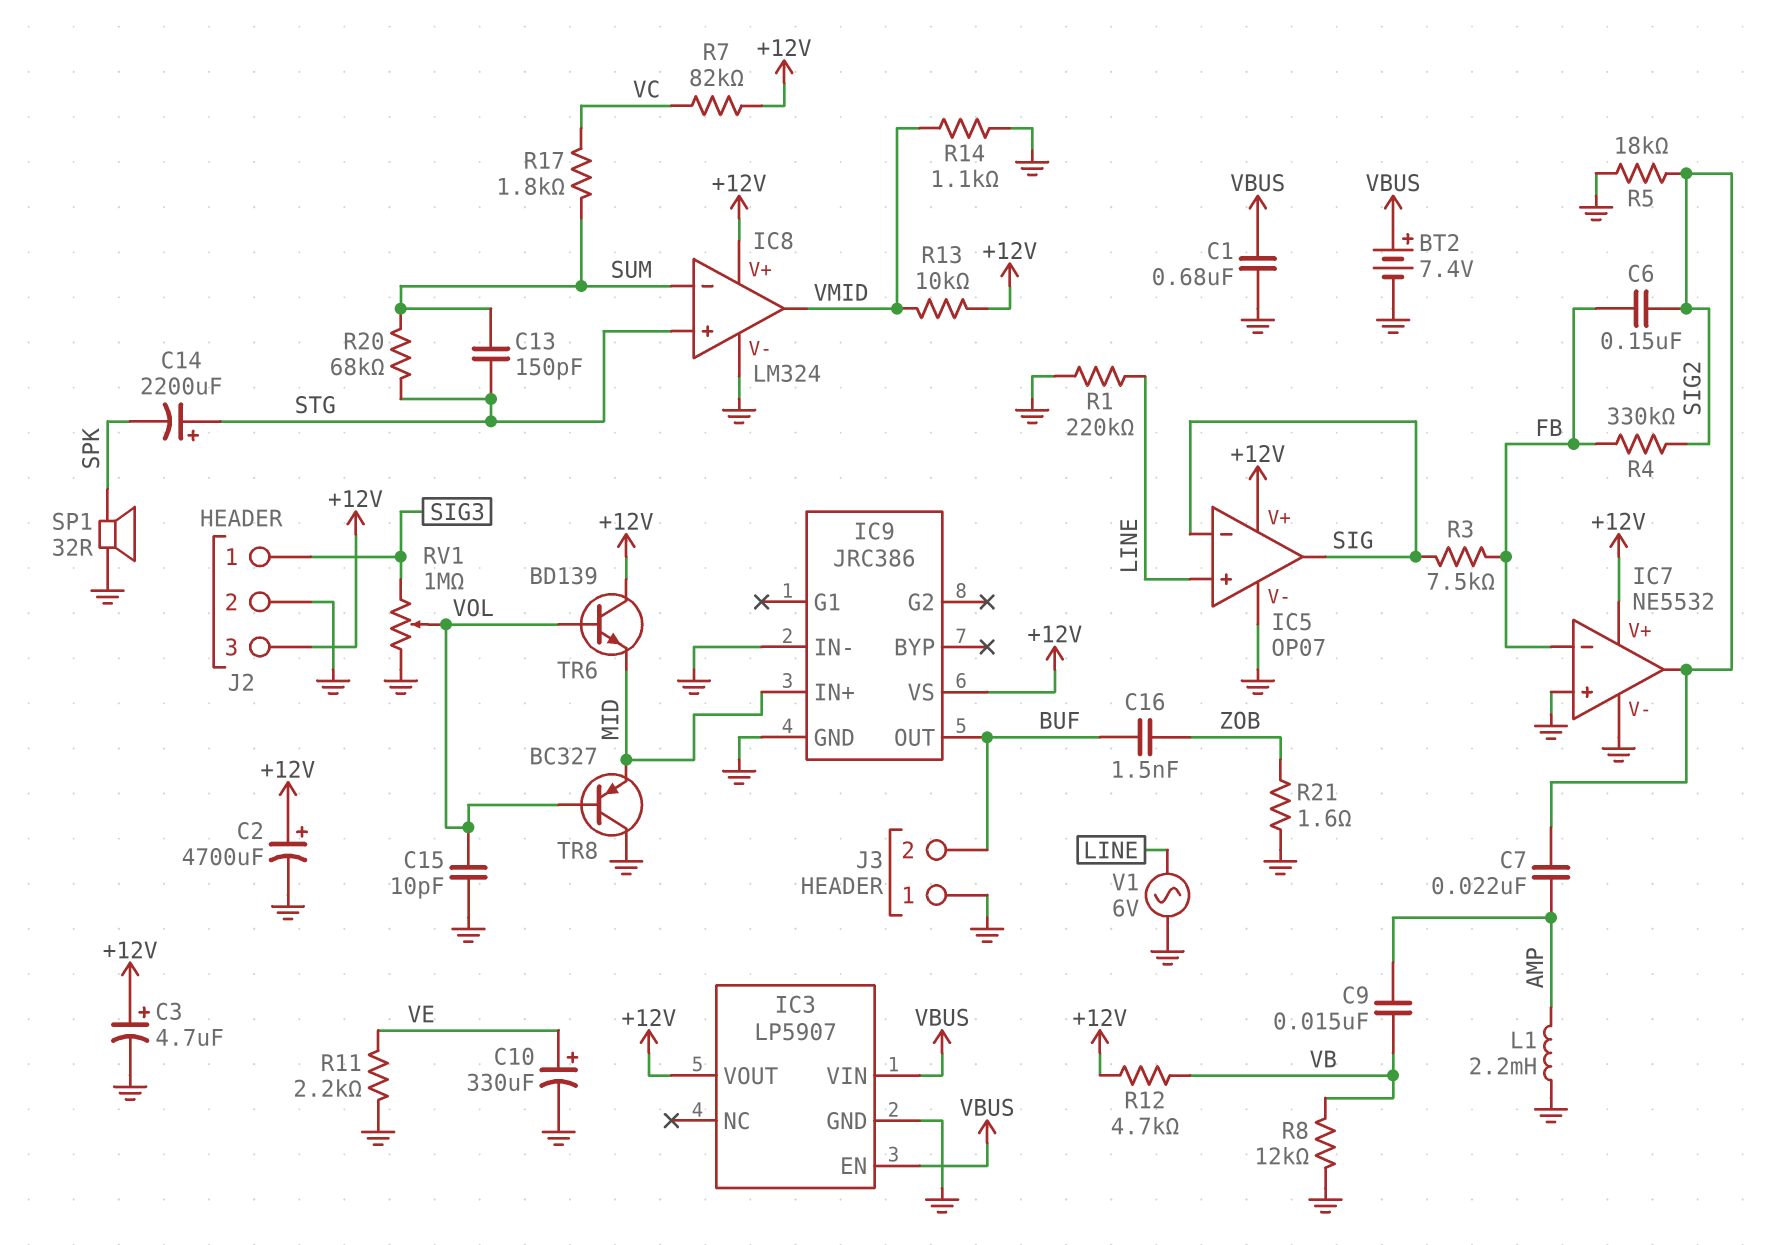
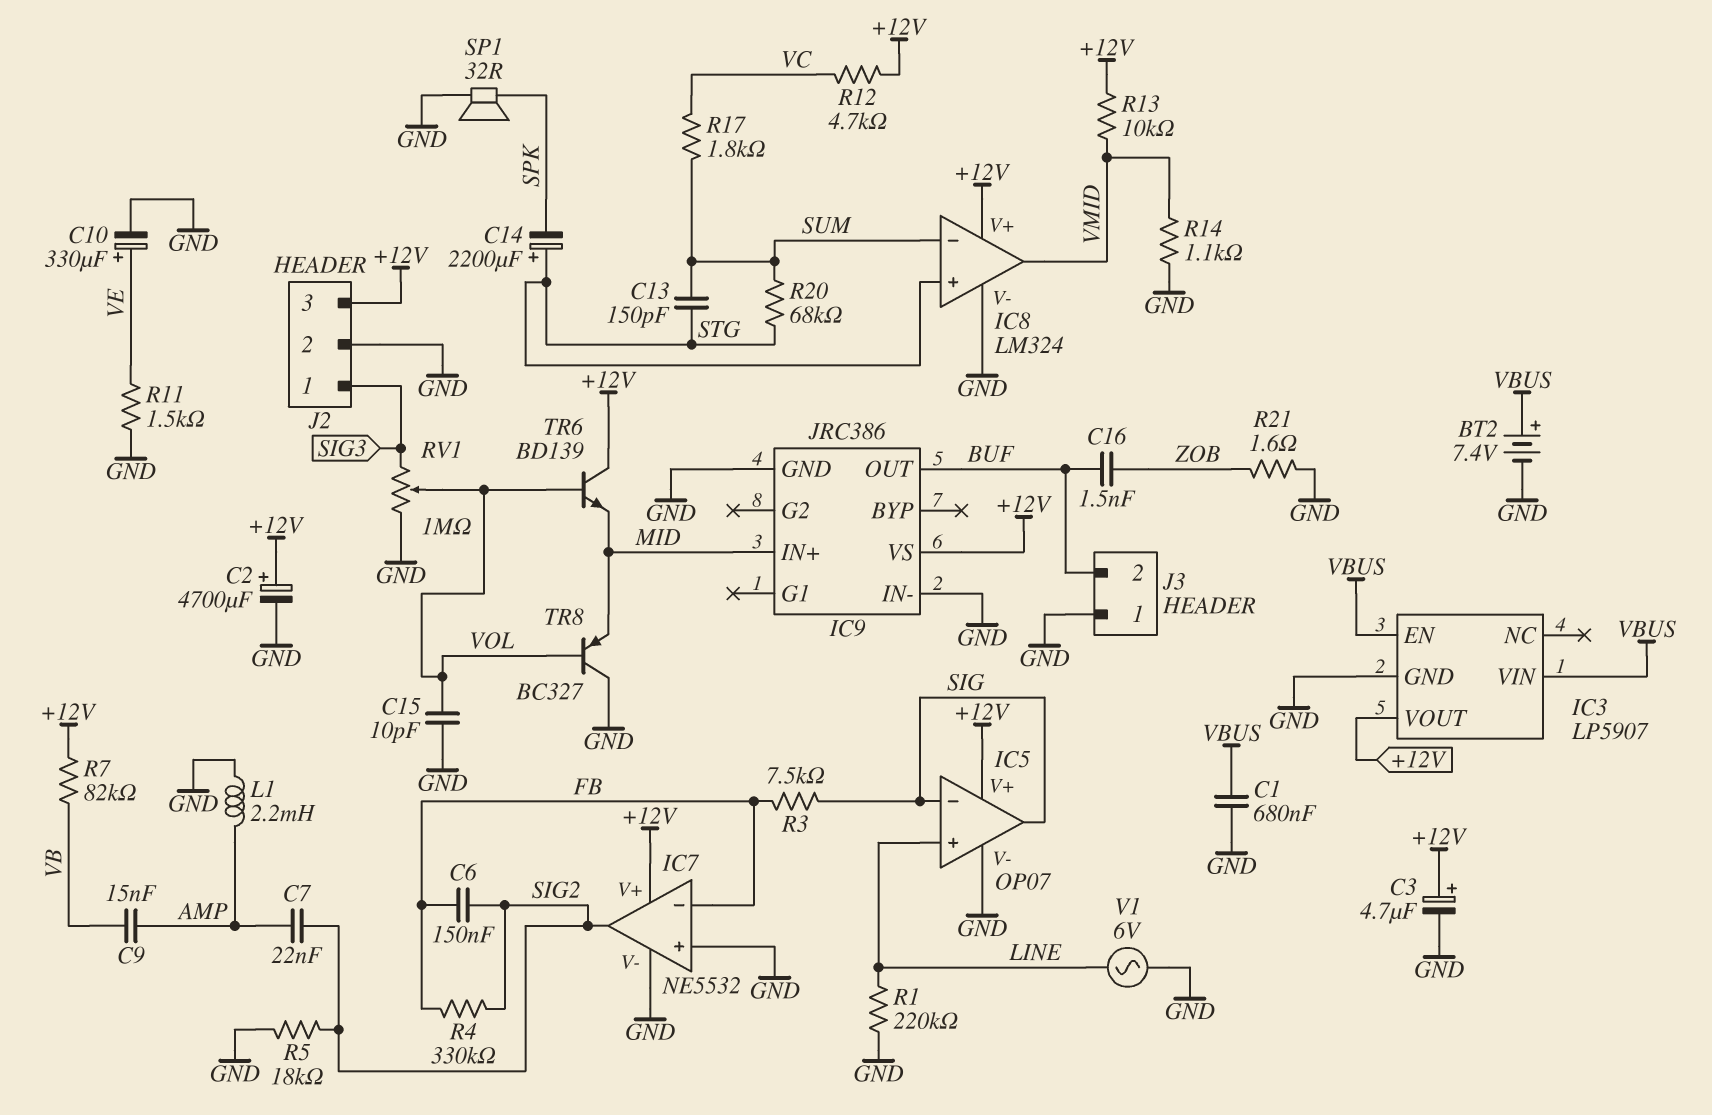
R7: 82k (+12V, VC) -> 82k (+12V, VB)
R8: 12k (GND, VB) -> none
R11: 2.2k (GND, VE) -> 1.5k (GND, VE)
R12: 4.7k (+12V, VB) -> 4.7k (+12V, VC)

